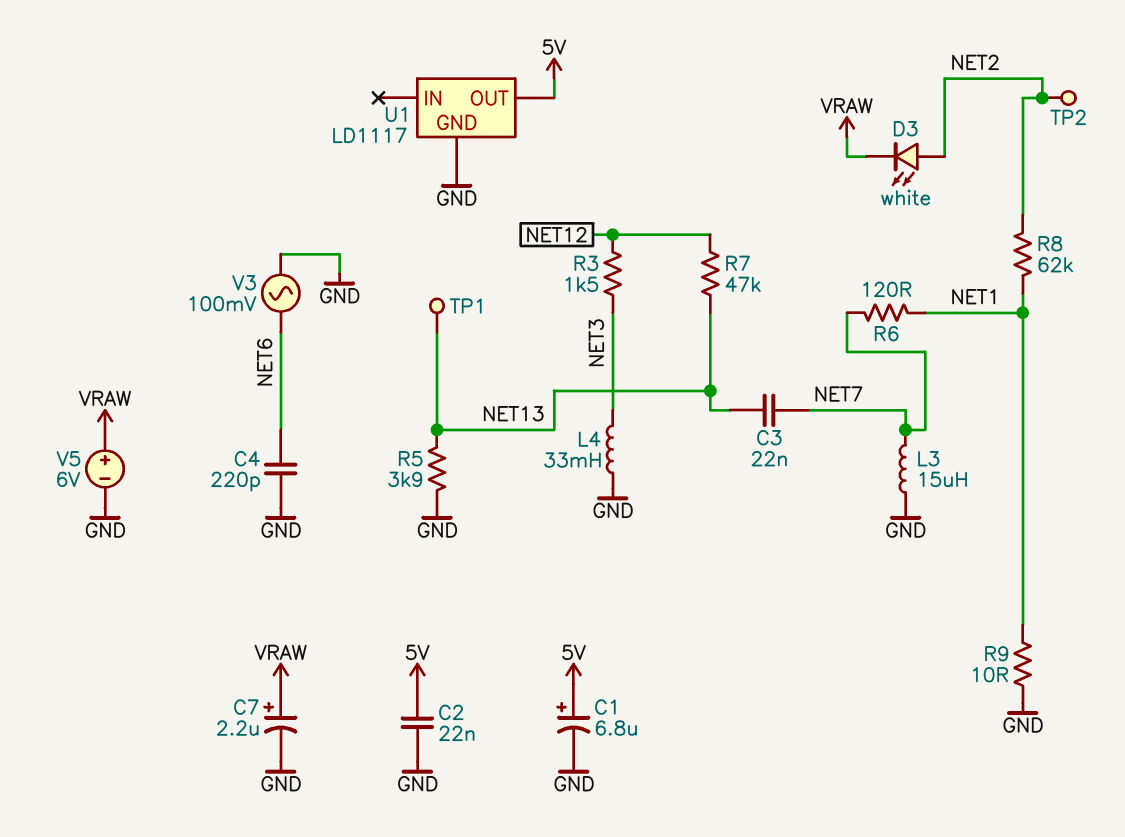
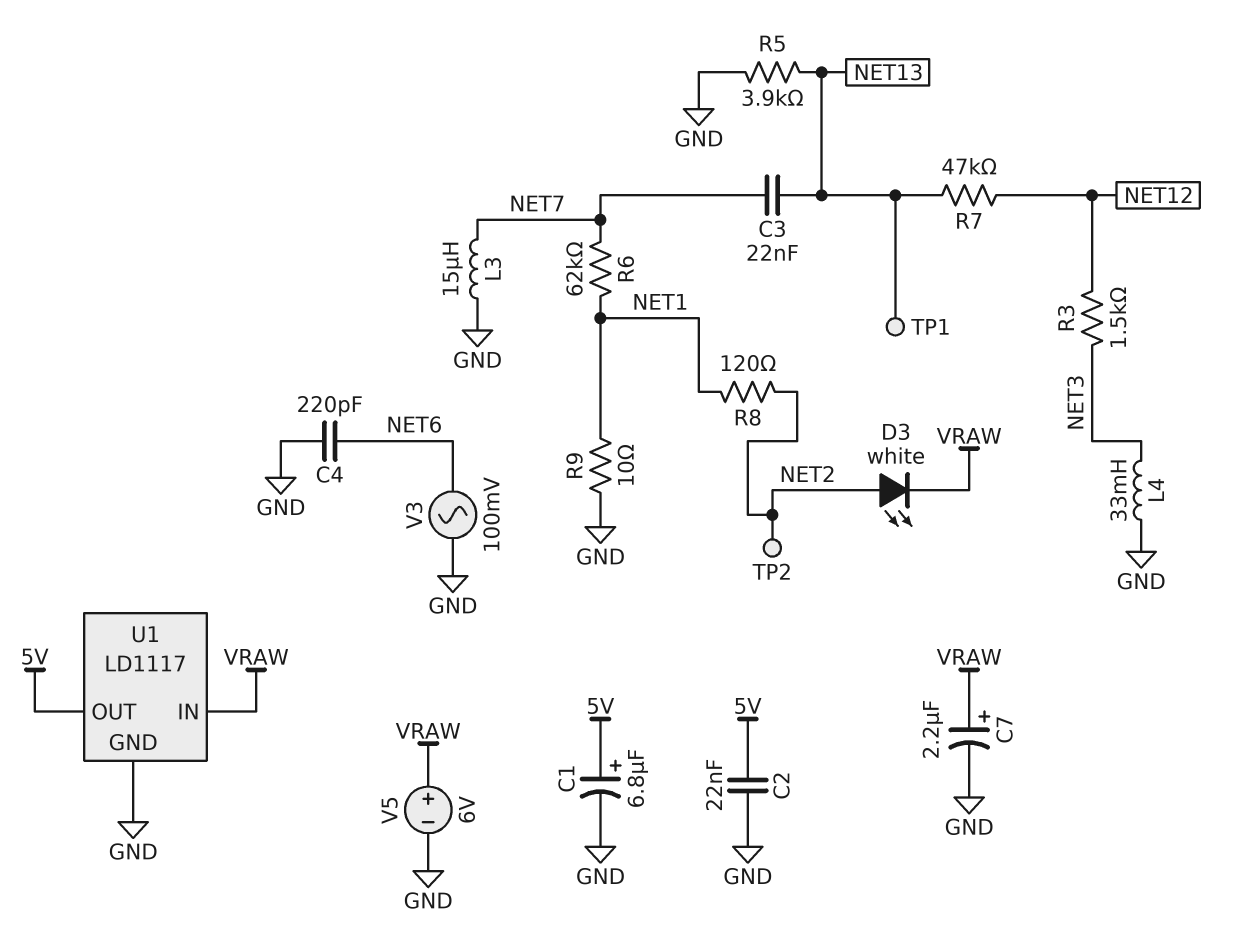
R6: 120 (NET1, NET7) -> 62k (NET1, NET7)
R8: 62k (NET1, NET2) -> 120 (NET1, NET2)
U1 pin IN: none -> VRAW

